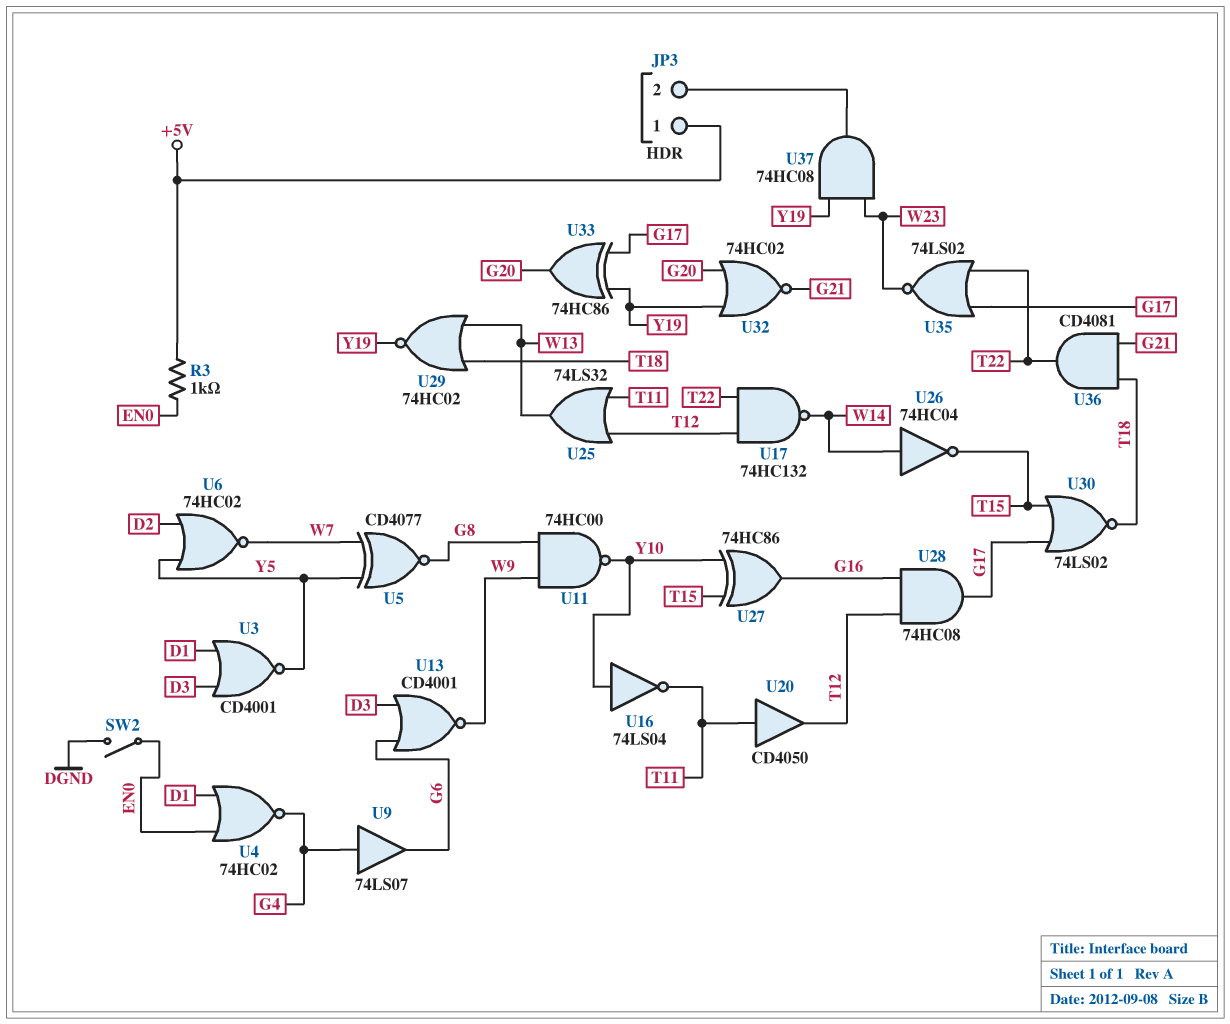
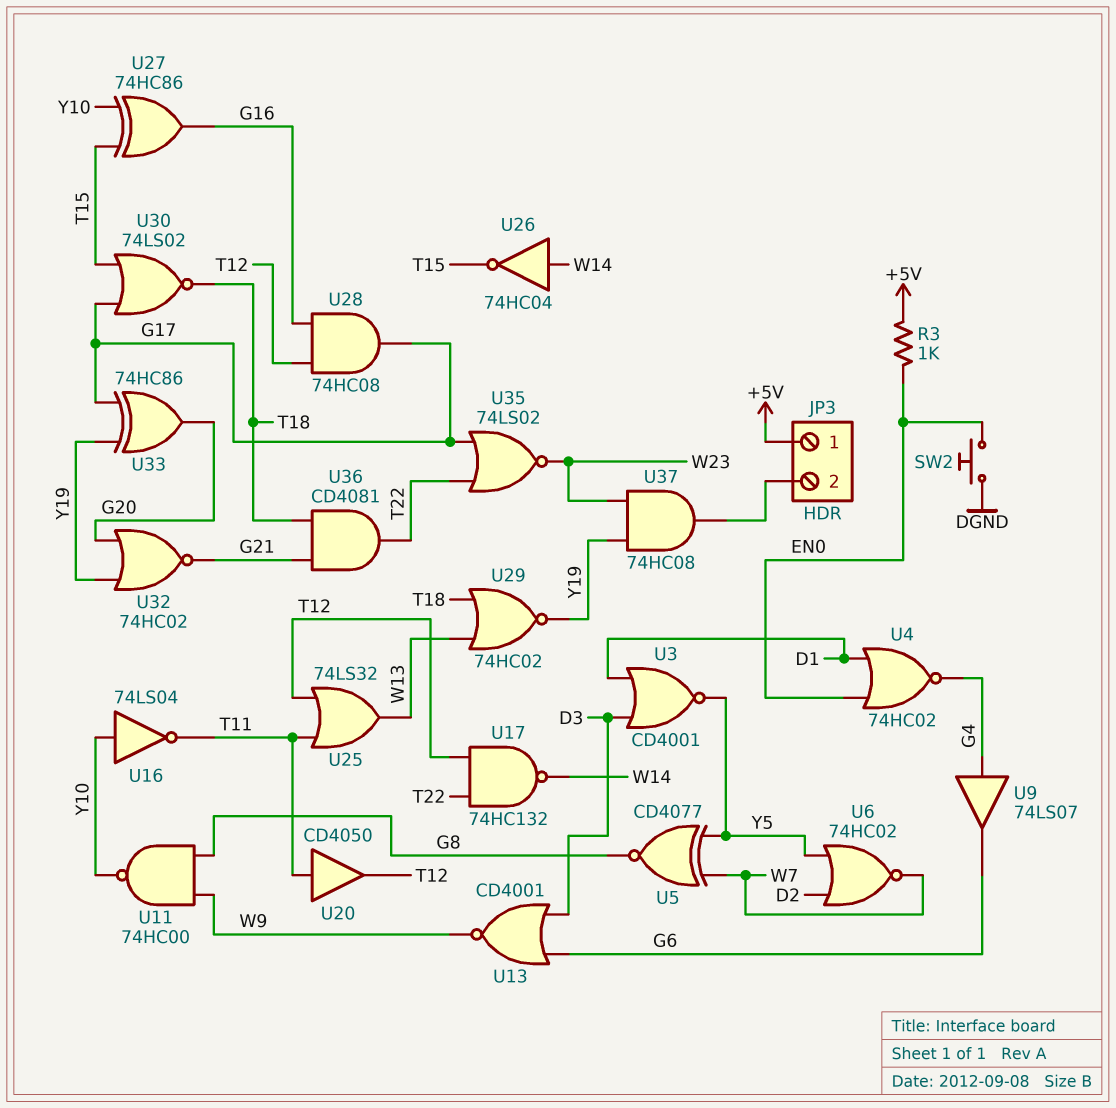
SW2: switch (DGND, EN0) -> button (DGND, EN0)

